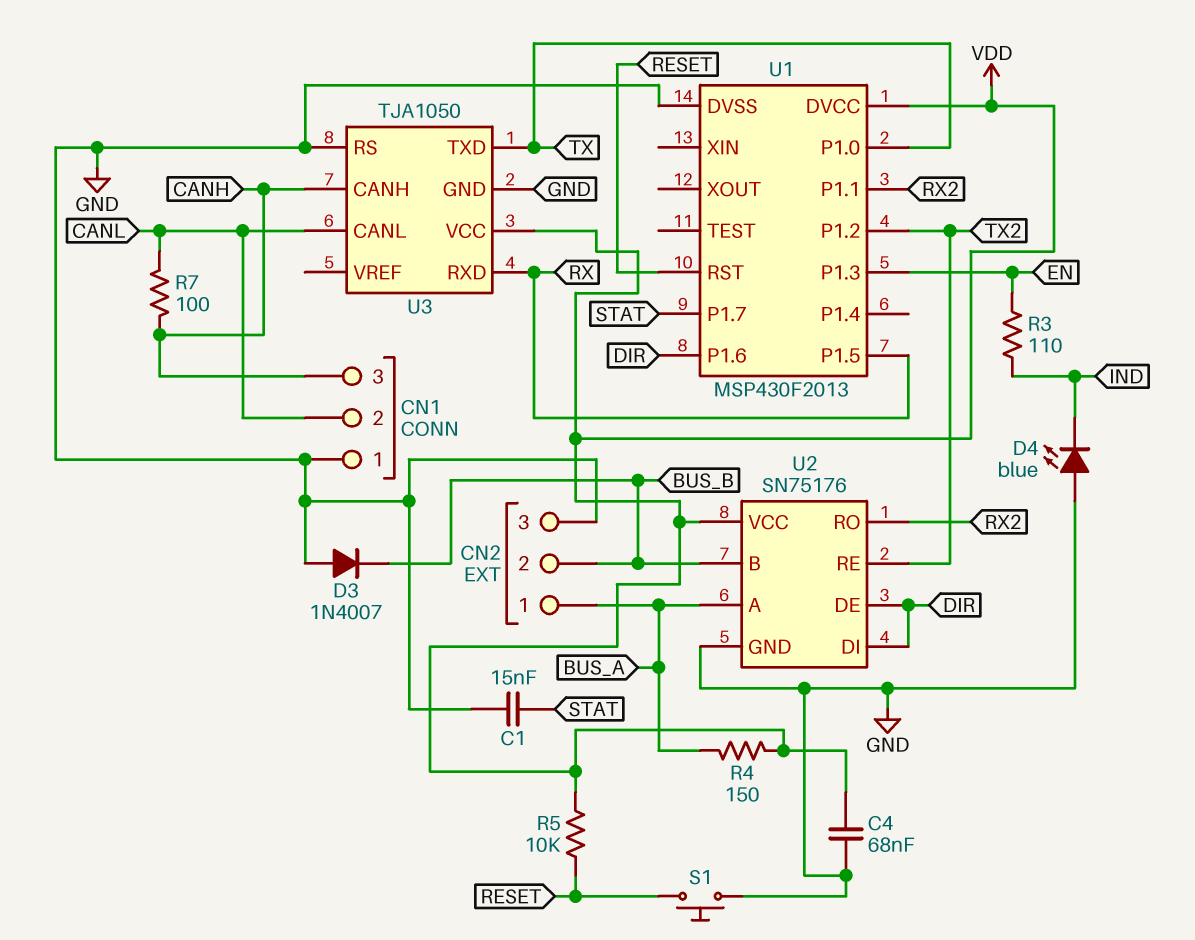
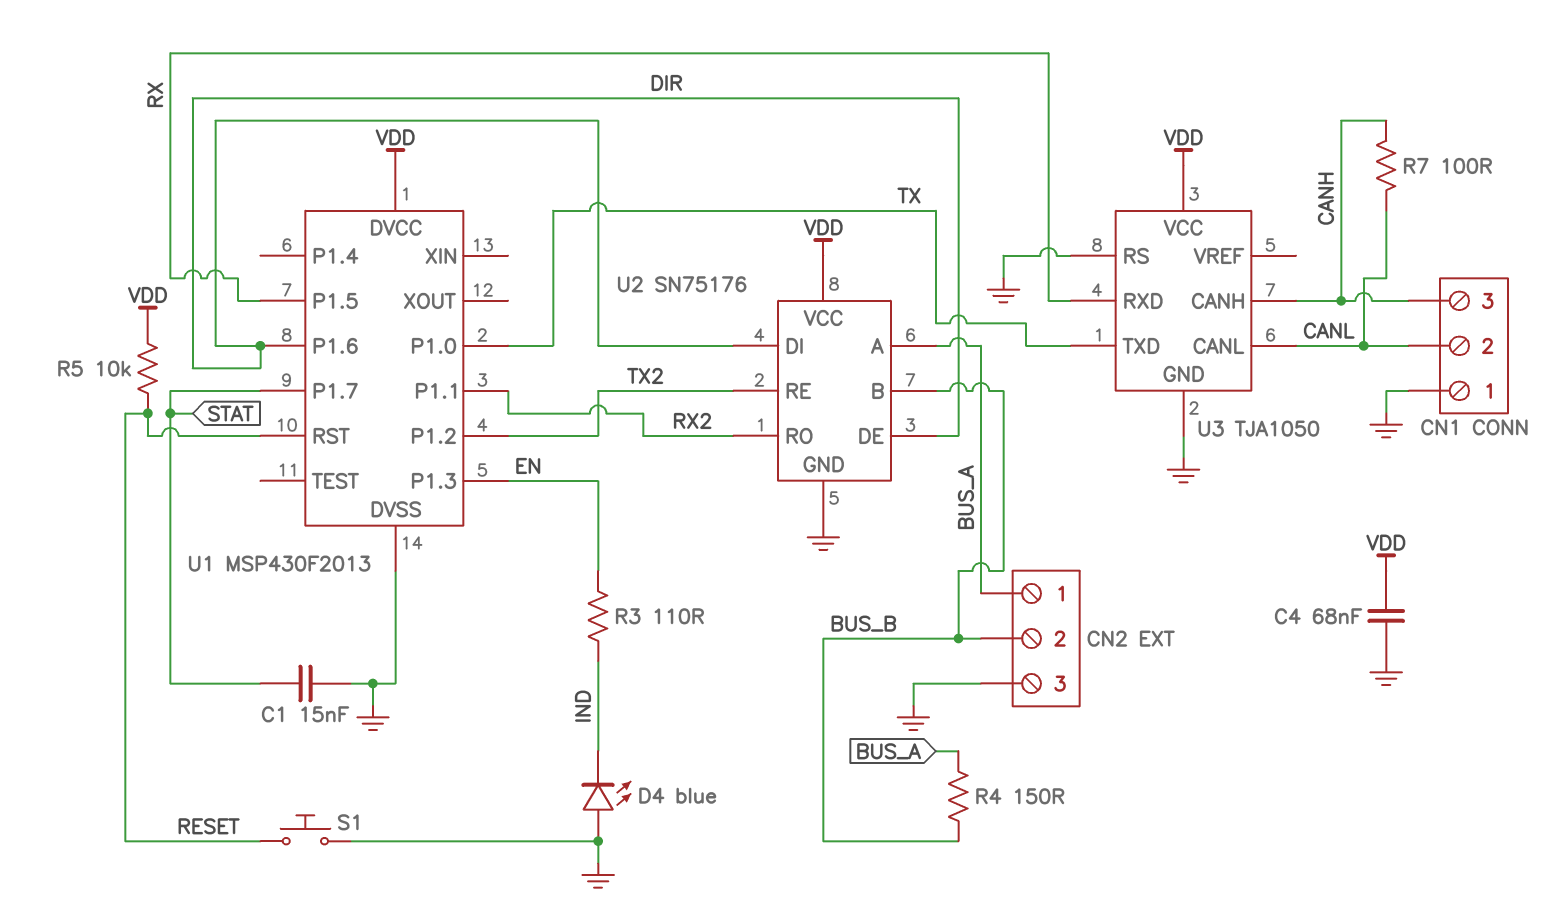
D3: diode 1N4007 (A GND, K BUS_B) -> none
R4: 150 (BUS_A, VDD) -> 150 (BUS_A, BUS_B)

